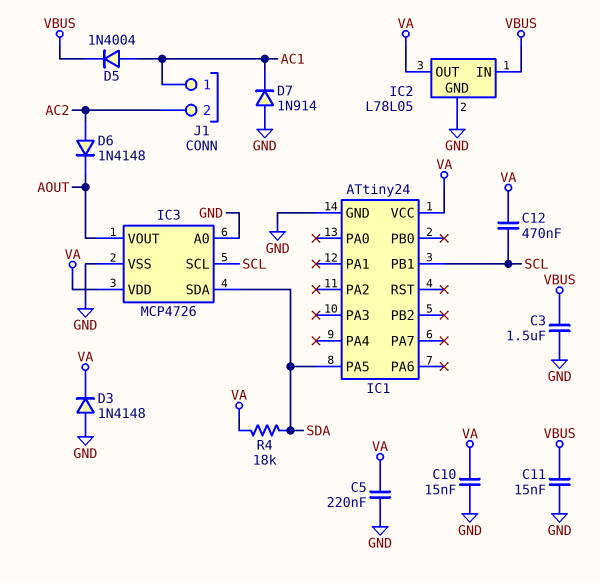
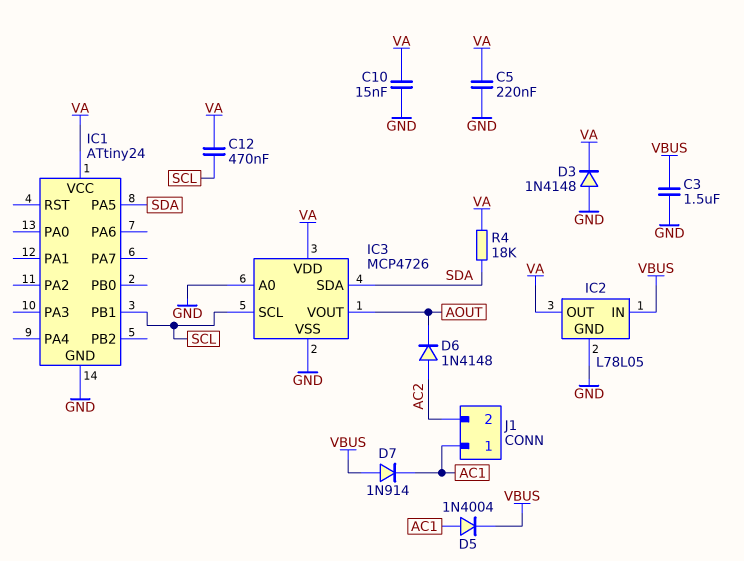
C11: 15nF (GND, VBUS) -> none
D7: diode 1N914 (A GND, K AC1) -> diode 1N914 (A VBUS, K AC1)

